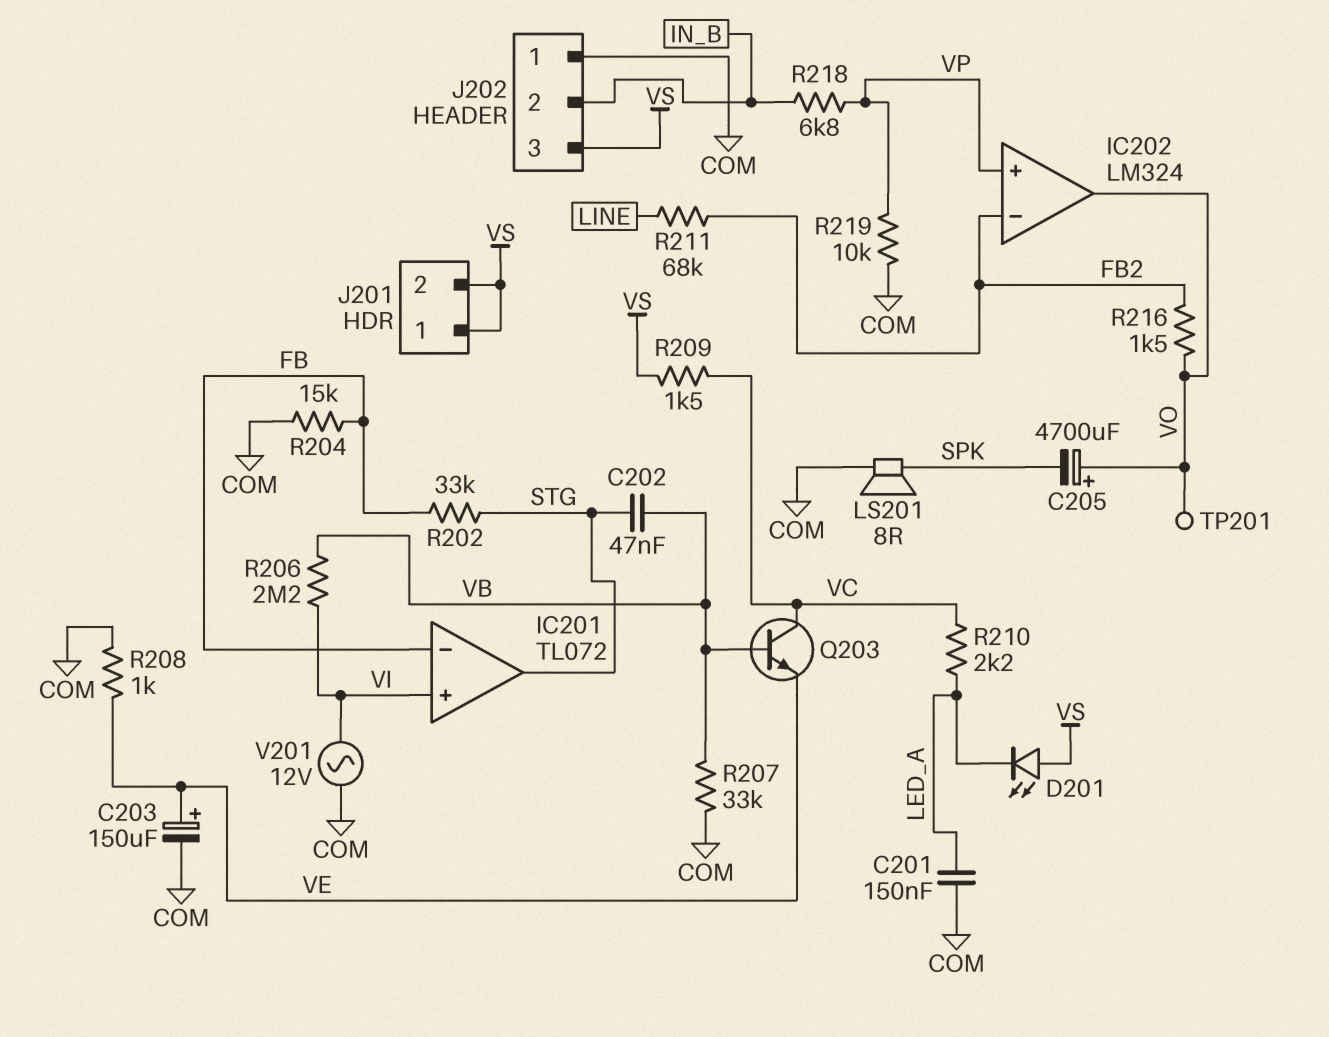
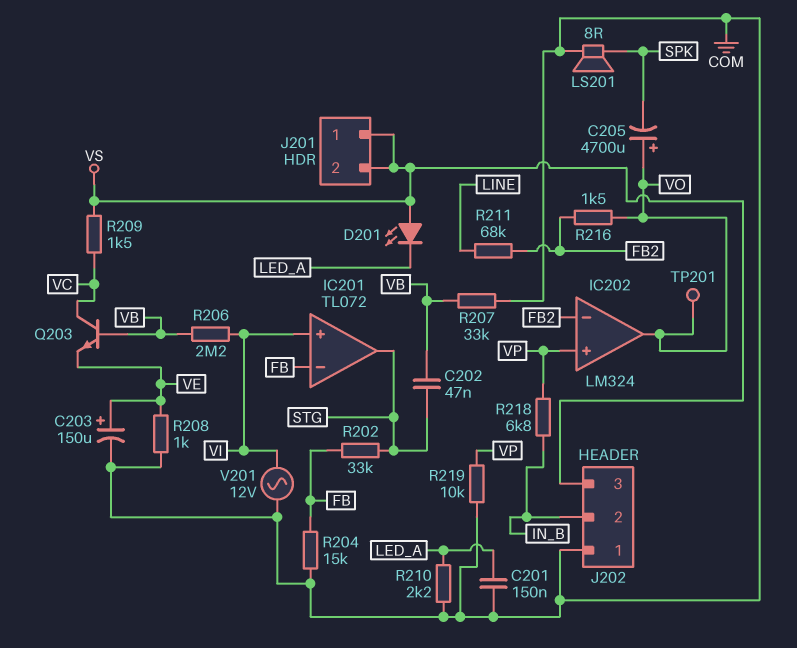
R210: 2.2k (LED_A, VC) -> 2.2k (COM, LED_A)

